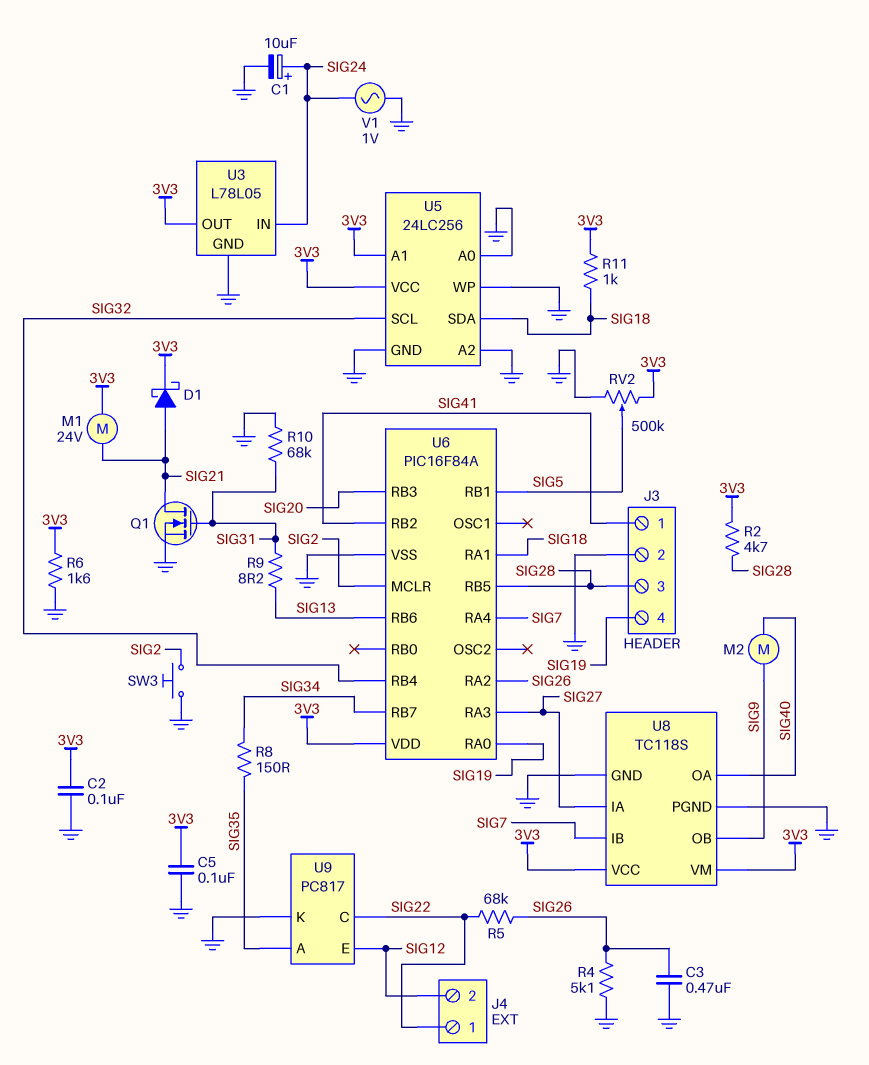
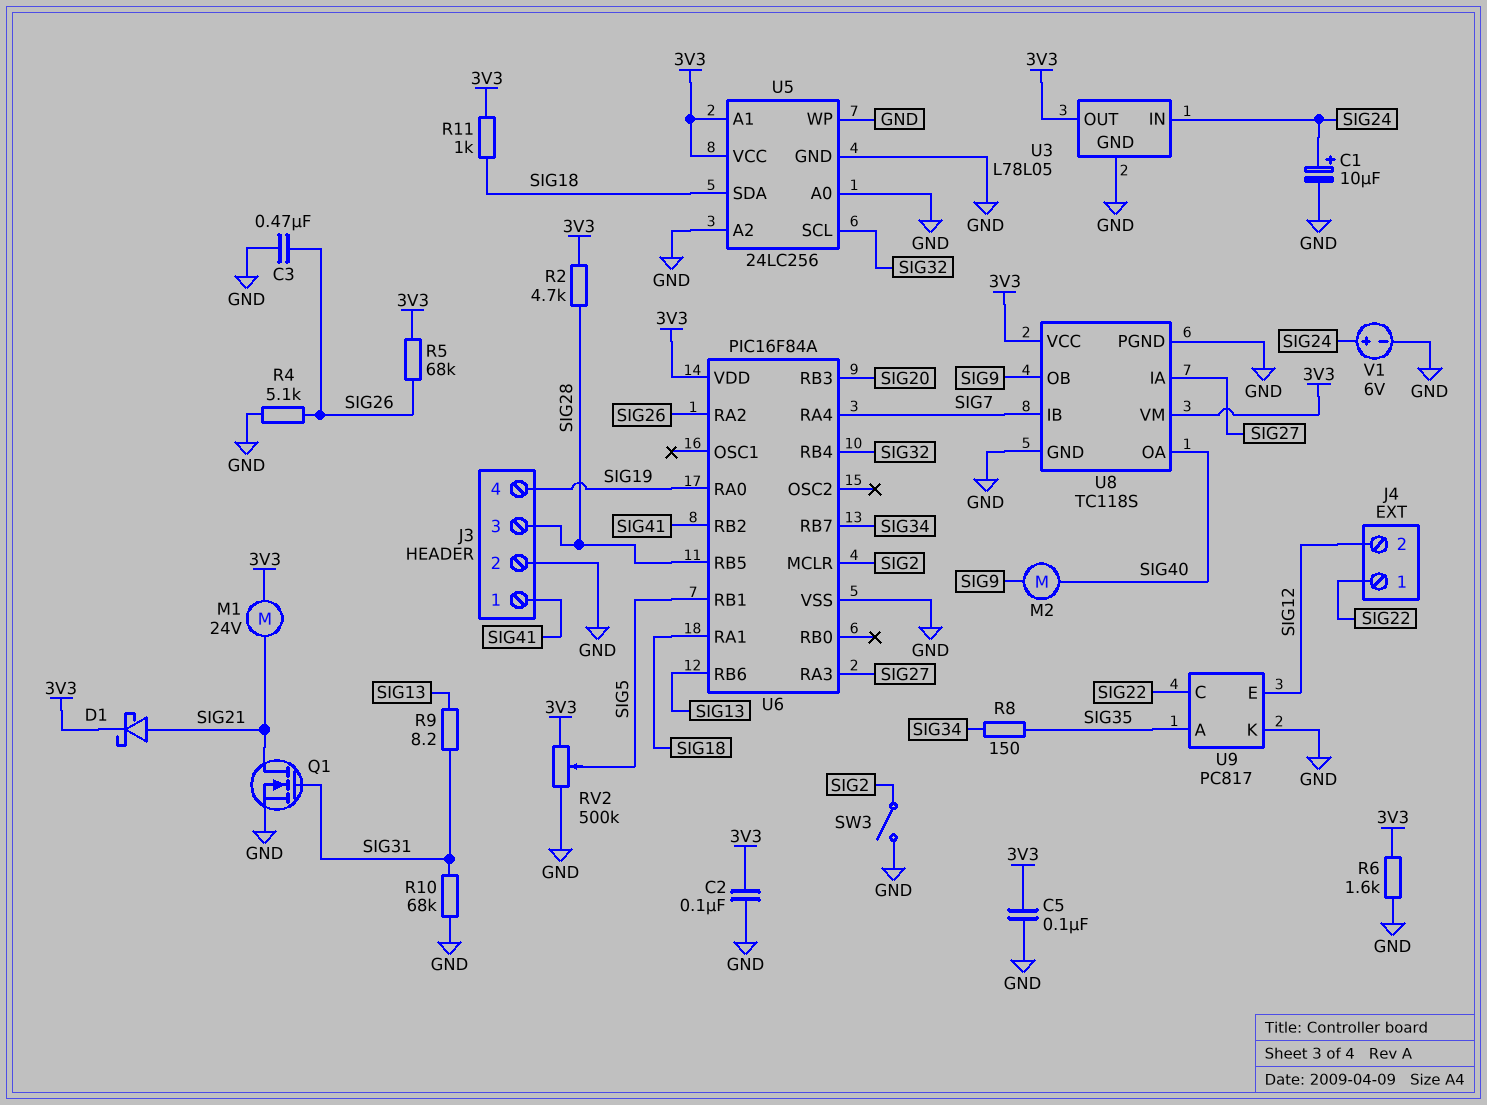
R5: 68k (SIG22, SIG26) -> 68k (3V3, SIG26)
SW3: button (GND, SIG2) -> switch (GND, SIG2)
V1: AC 1V (GND, SIG24) -> 6V (plus SIG24, minus GND)

